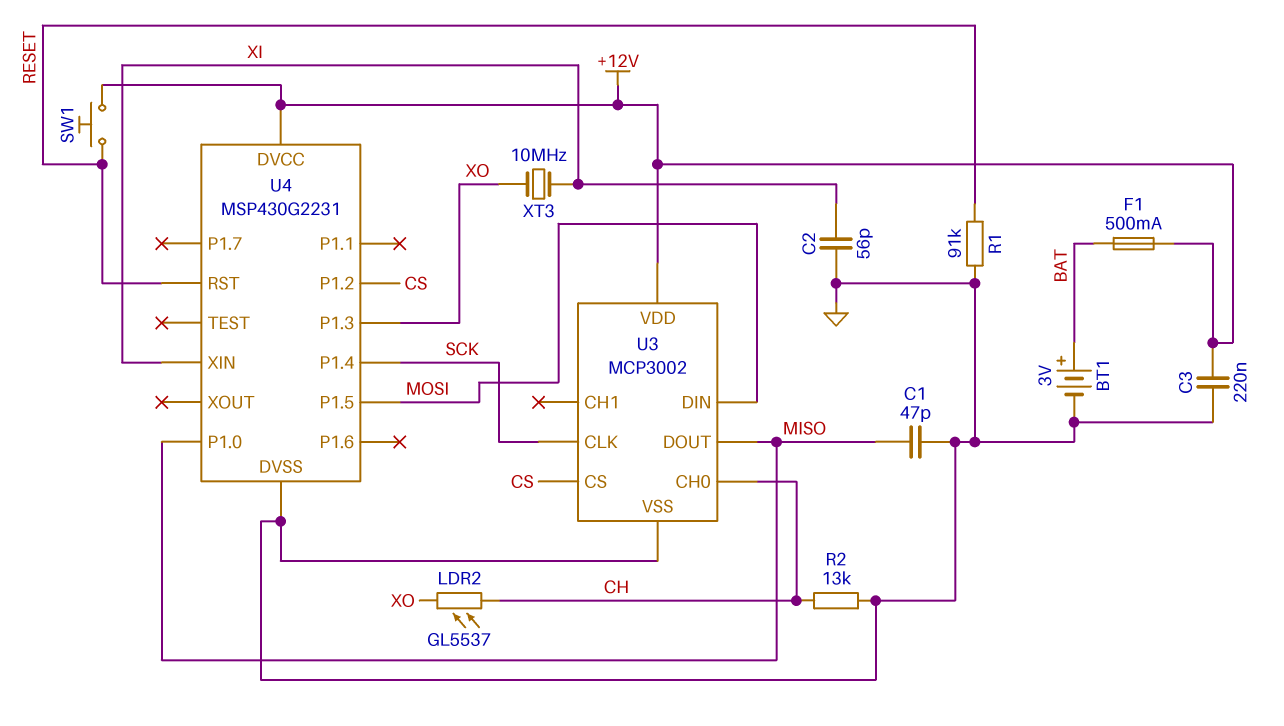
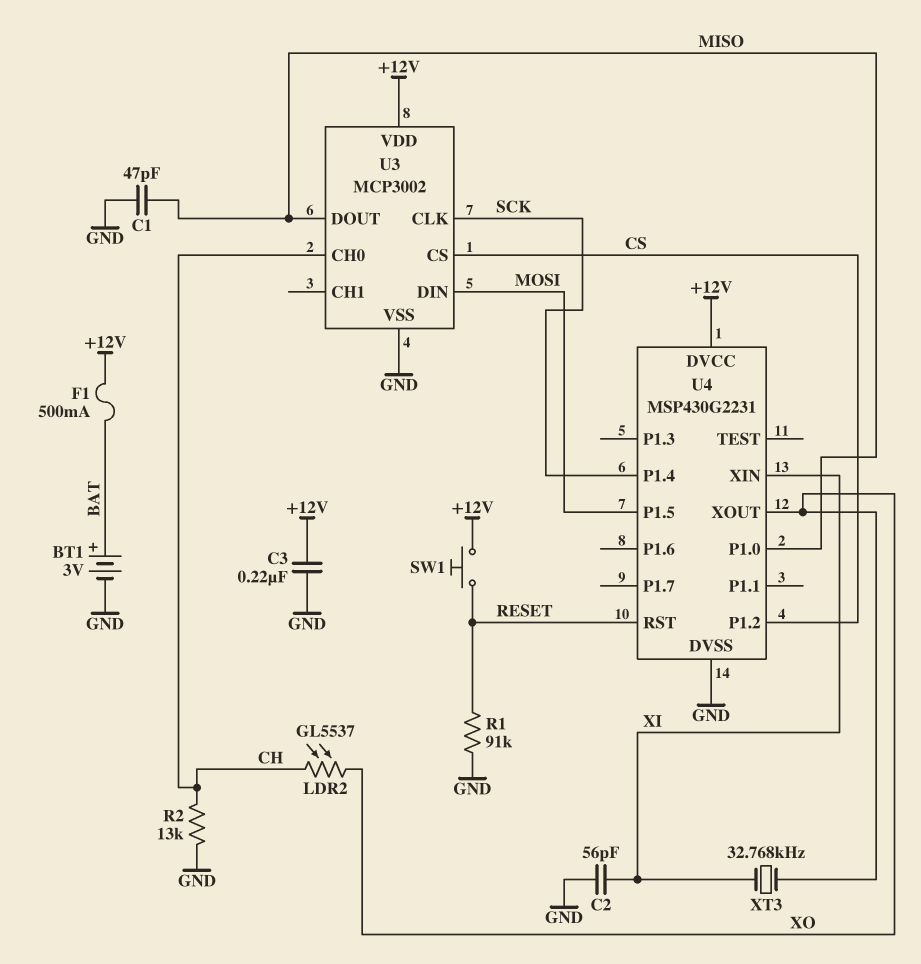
U4 pin P1.3: XO -> none
U4 pin XOUT: none -> XO
XT3: 10MHz (XI, XO) -> 32.768kHz (XI, XO)

